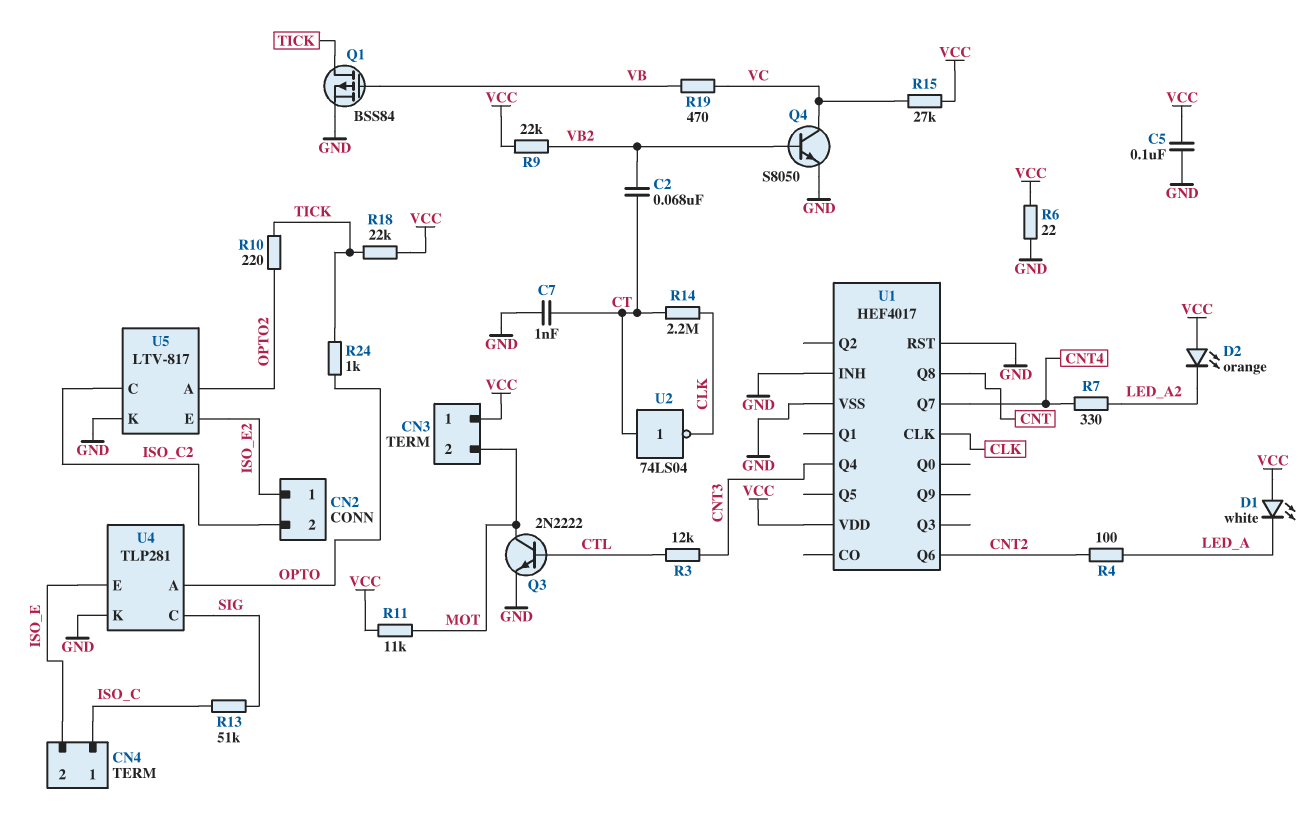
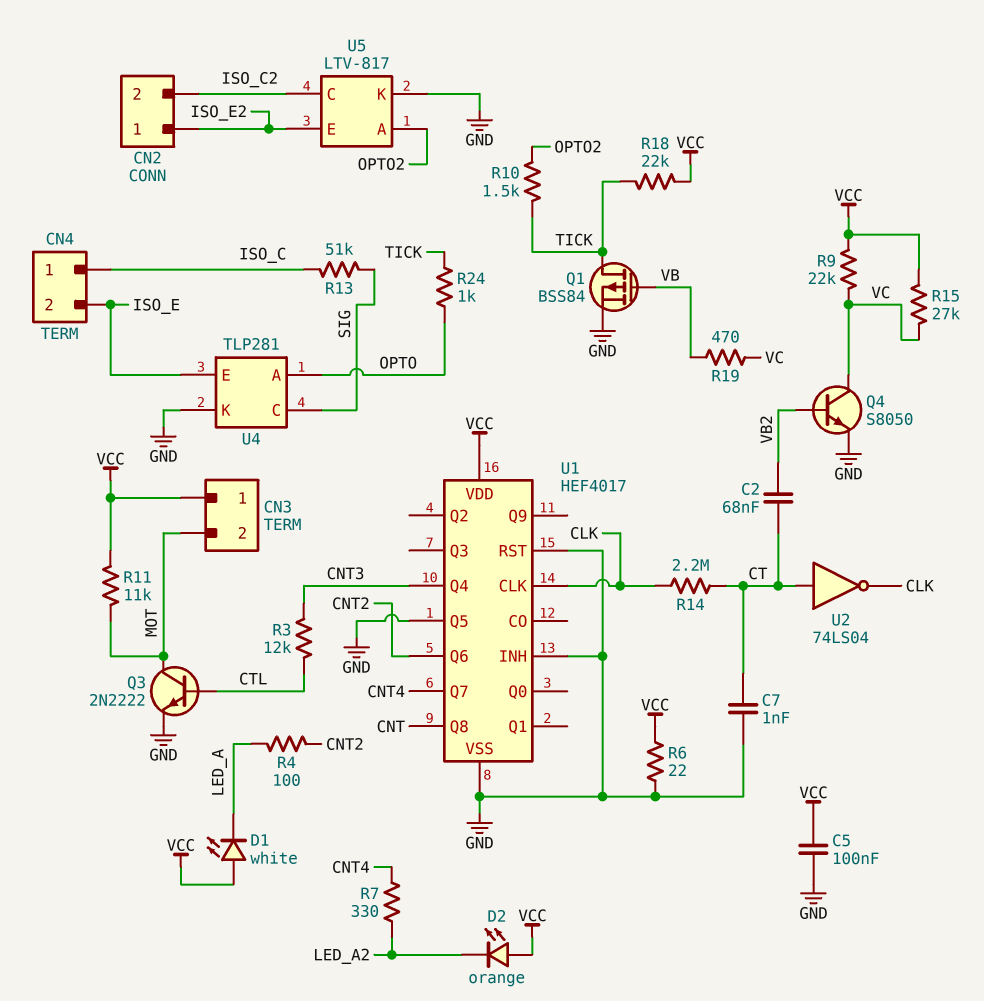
R9: 22k (VB2, VCC) -> 22k (VC, VCC)
R10: 220 (OPTO2, TICK) -> 1.5k (OPTO2, TICK)
U1 pin Q5: none -> GND

